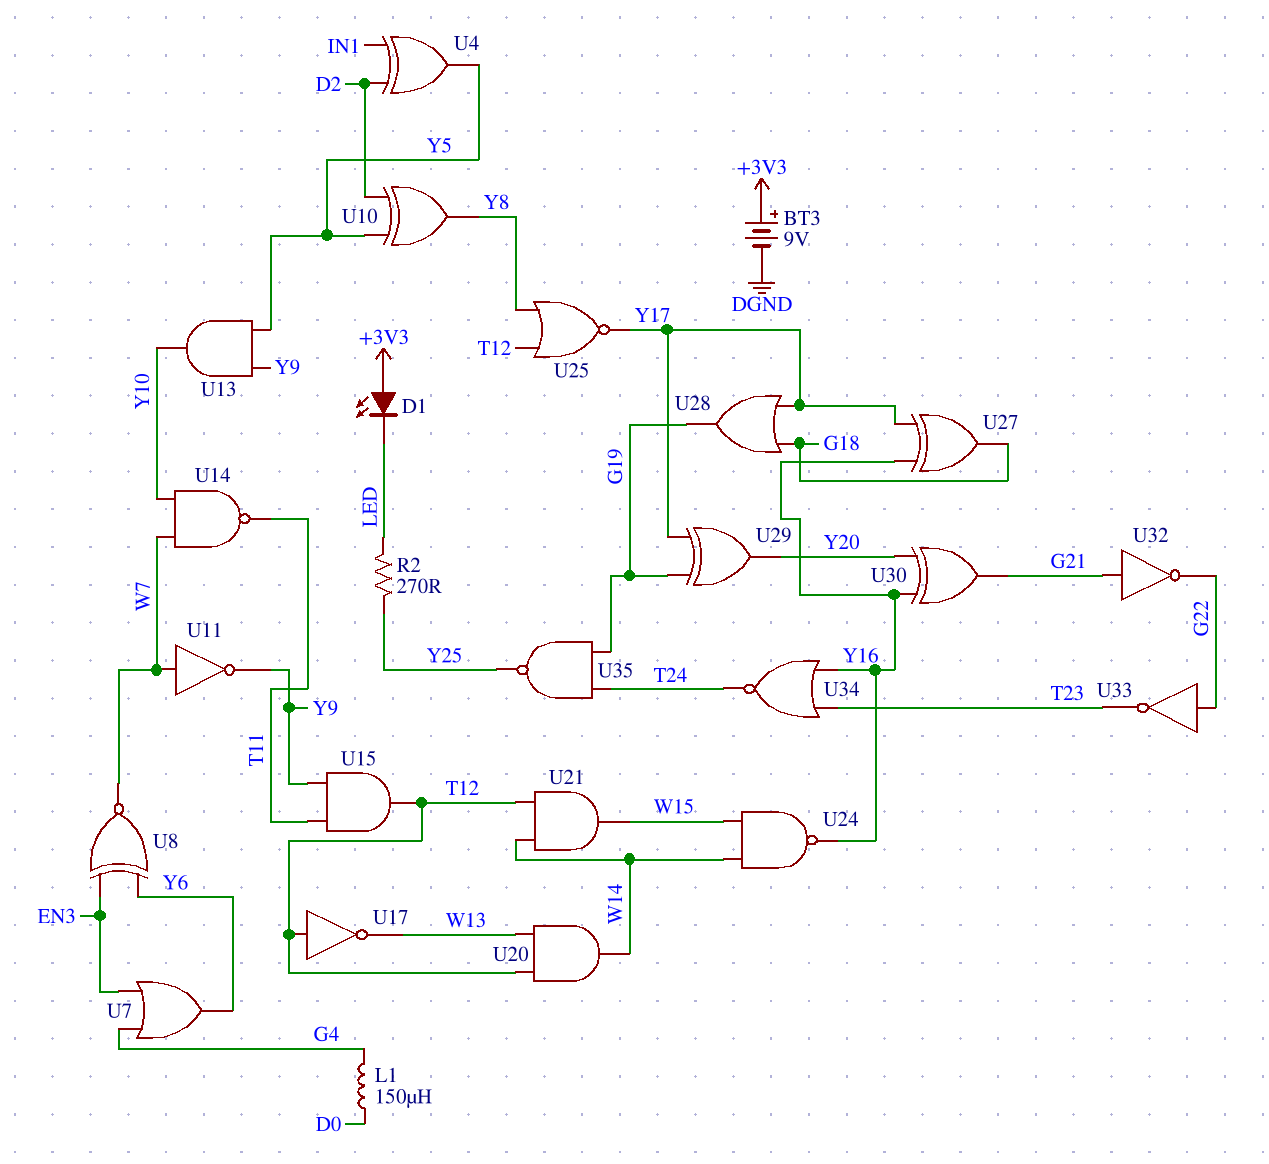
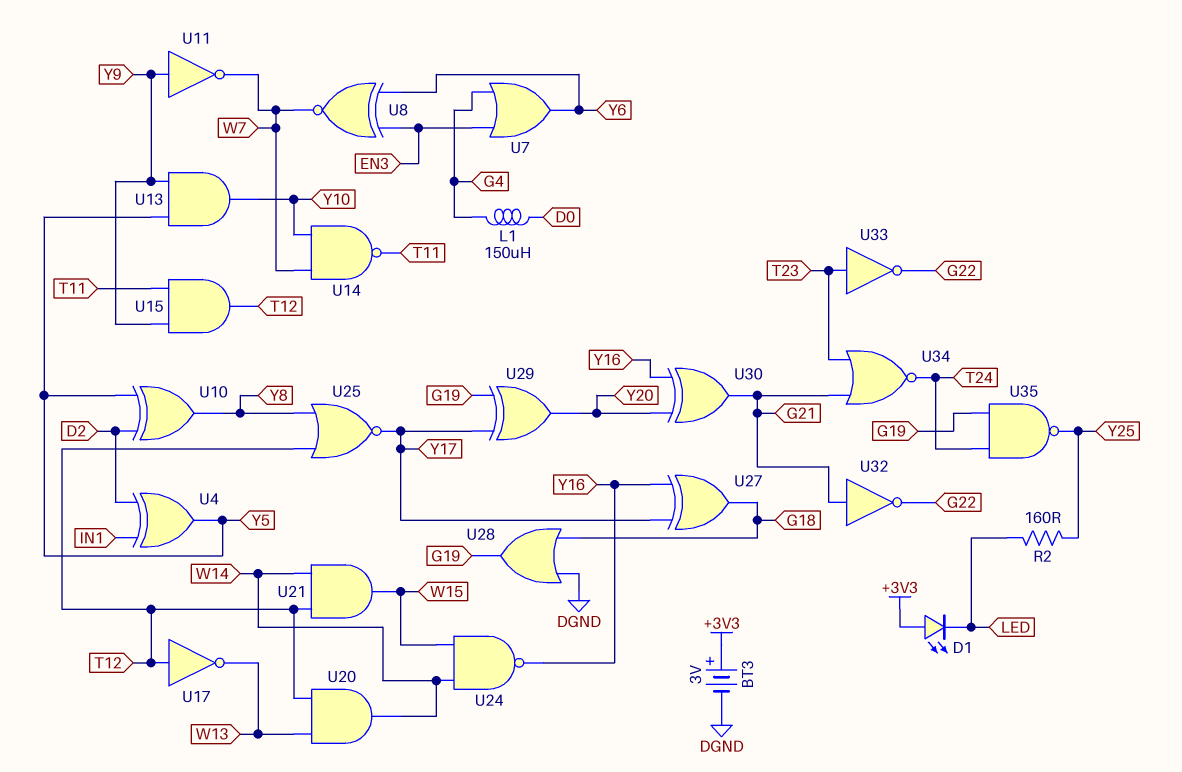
BT3: 9V (plus +3V3, minus DGND) -> 3V (plus +3V3, minus DGND)
R2: 270 (LED, Y25) -> 160 (LED, Y25)
U11: NOT (in W7, out Y9) -> NOT (in Y9, out W7)
U28: OR (in G18, in Y17, out G19) -> OR (in DGND, in G18, out G19)
U33: NOT (in G22, out T23) -> NOT (in T23, out G22)
U34: NOR (in T23, in Y16, out T24) -> NOR (in G21, in T23, out T24)

